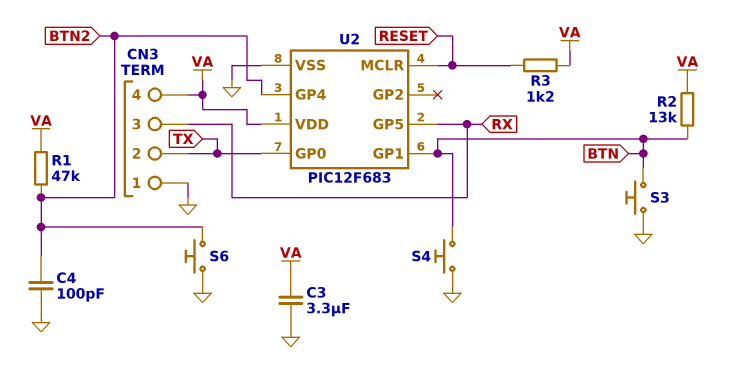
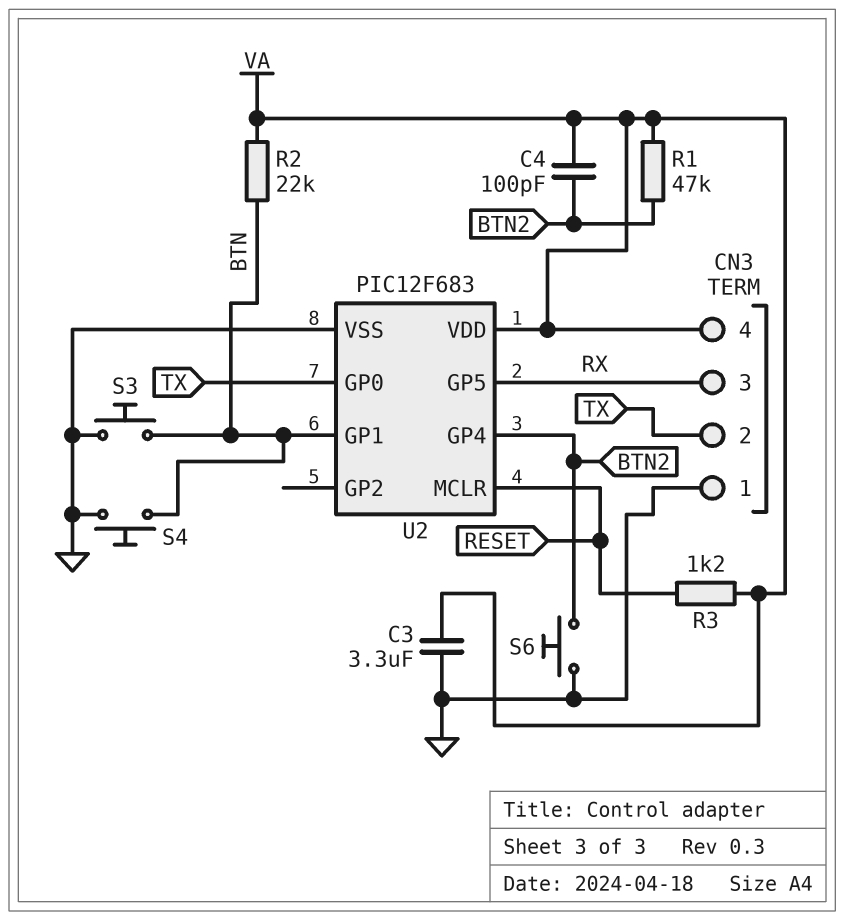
C4: 100pF (BTN2, GND) -> 100pF (BTN2, VA)
R2: 13k (BTN, VA) -> 22k (BTN, VA)

